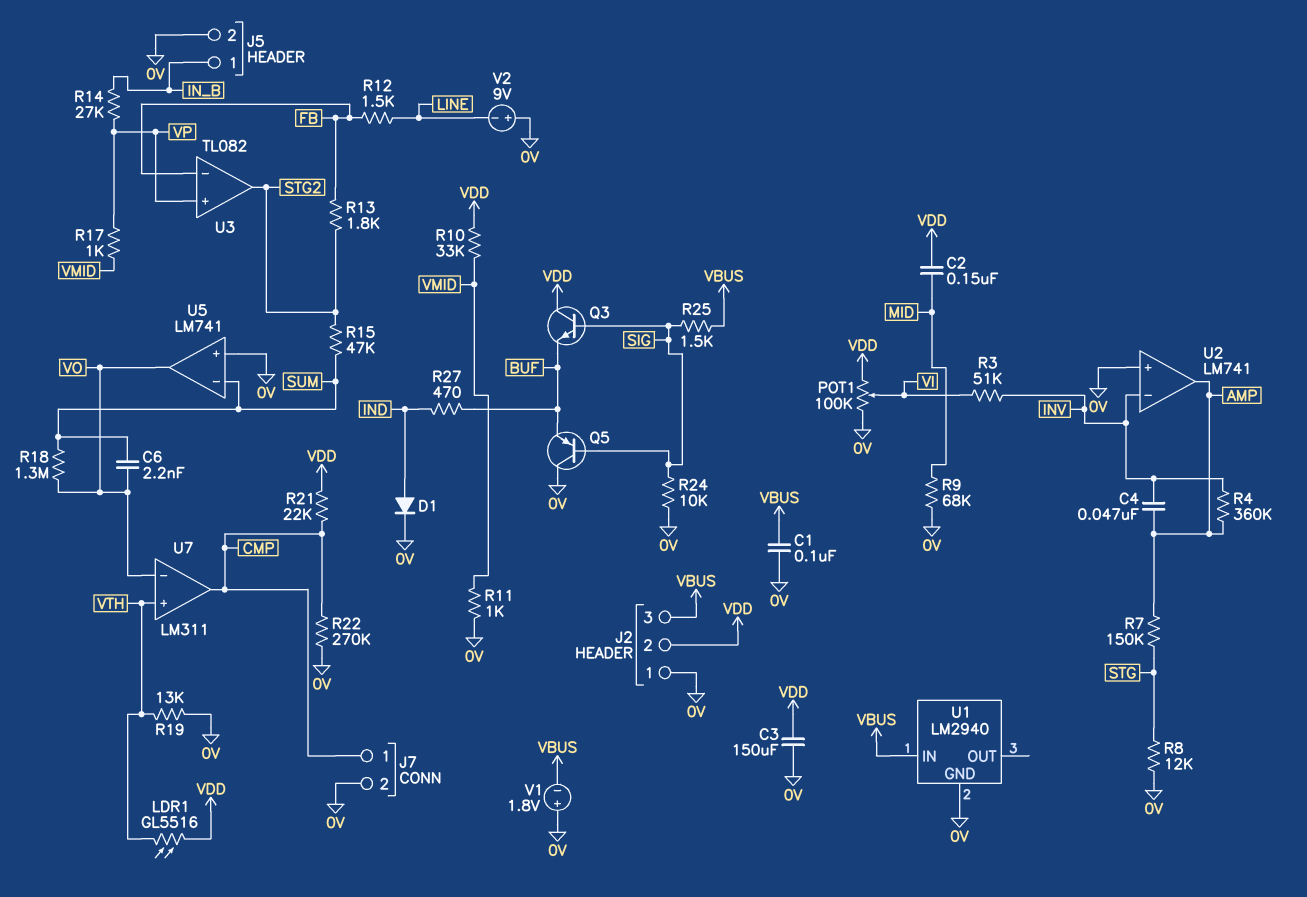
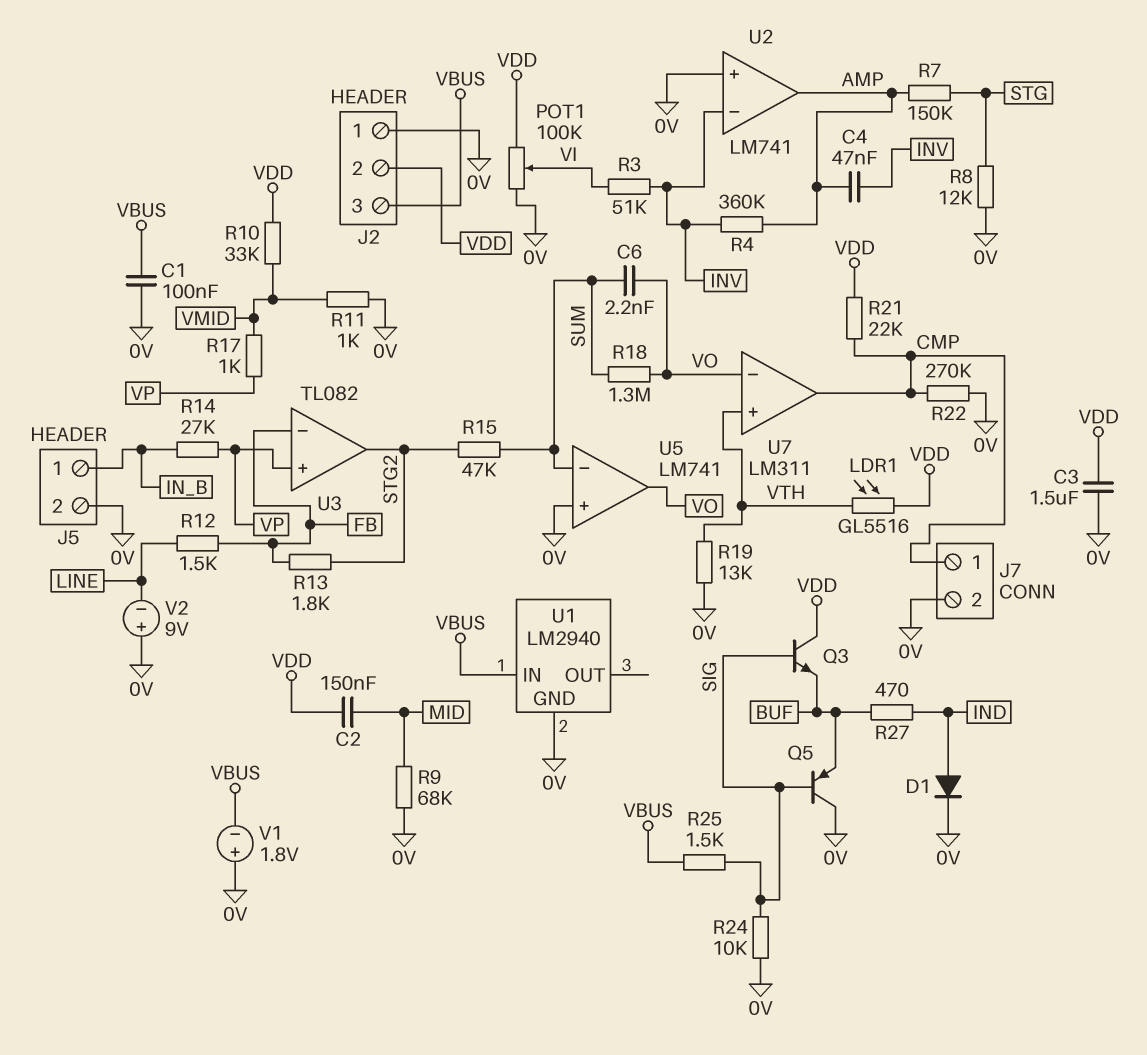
C3: 150uF (0V, VDD) -> 1.5uF (0V, VDD)

